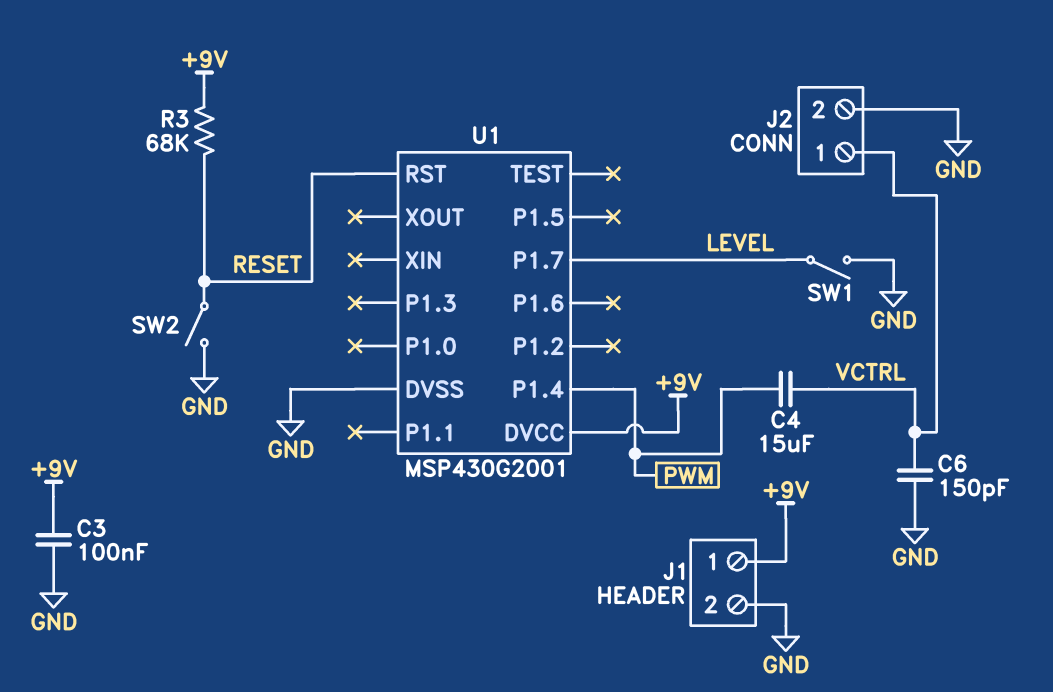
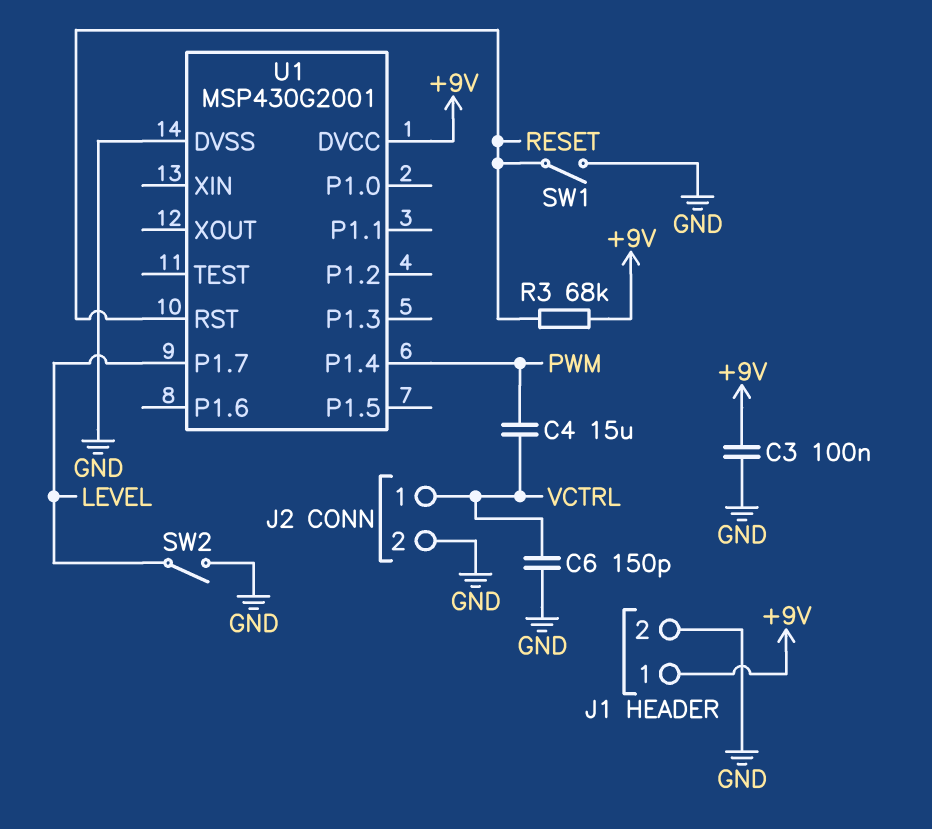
SW1: switch (GND, LEVEL) -> switch (GND, RESET)
SW2: switch (GND, RESET) -> switch (GND, LEVEL)

